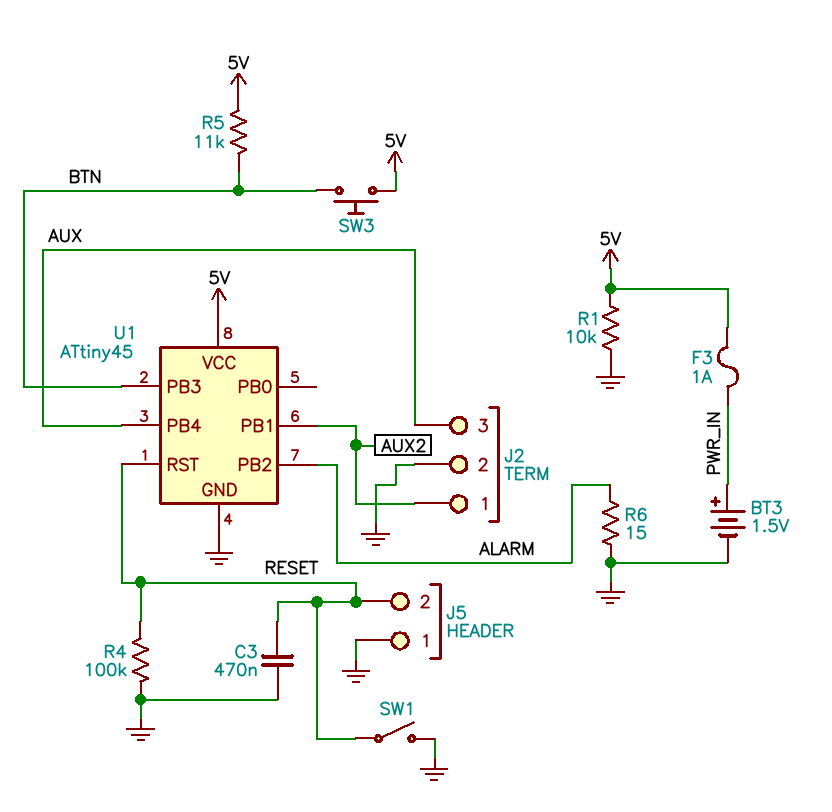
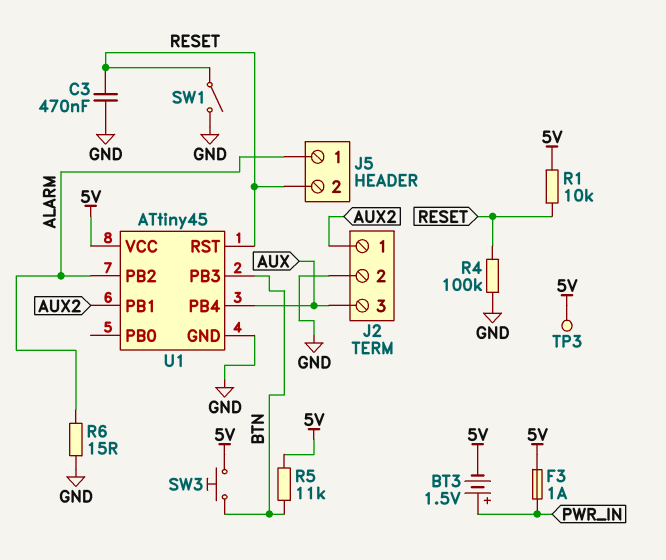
BT3: 1.5V (plus PWR_IN, minus GND) -> 1.5V (plus PWR_IN, minus 5V)
J5 pin 1: GND -> ALARM
R1: 10k (5V, GND) -> 10k (5V, RESET)
TP3: none -> test point (5V)

